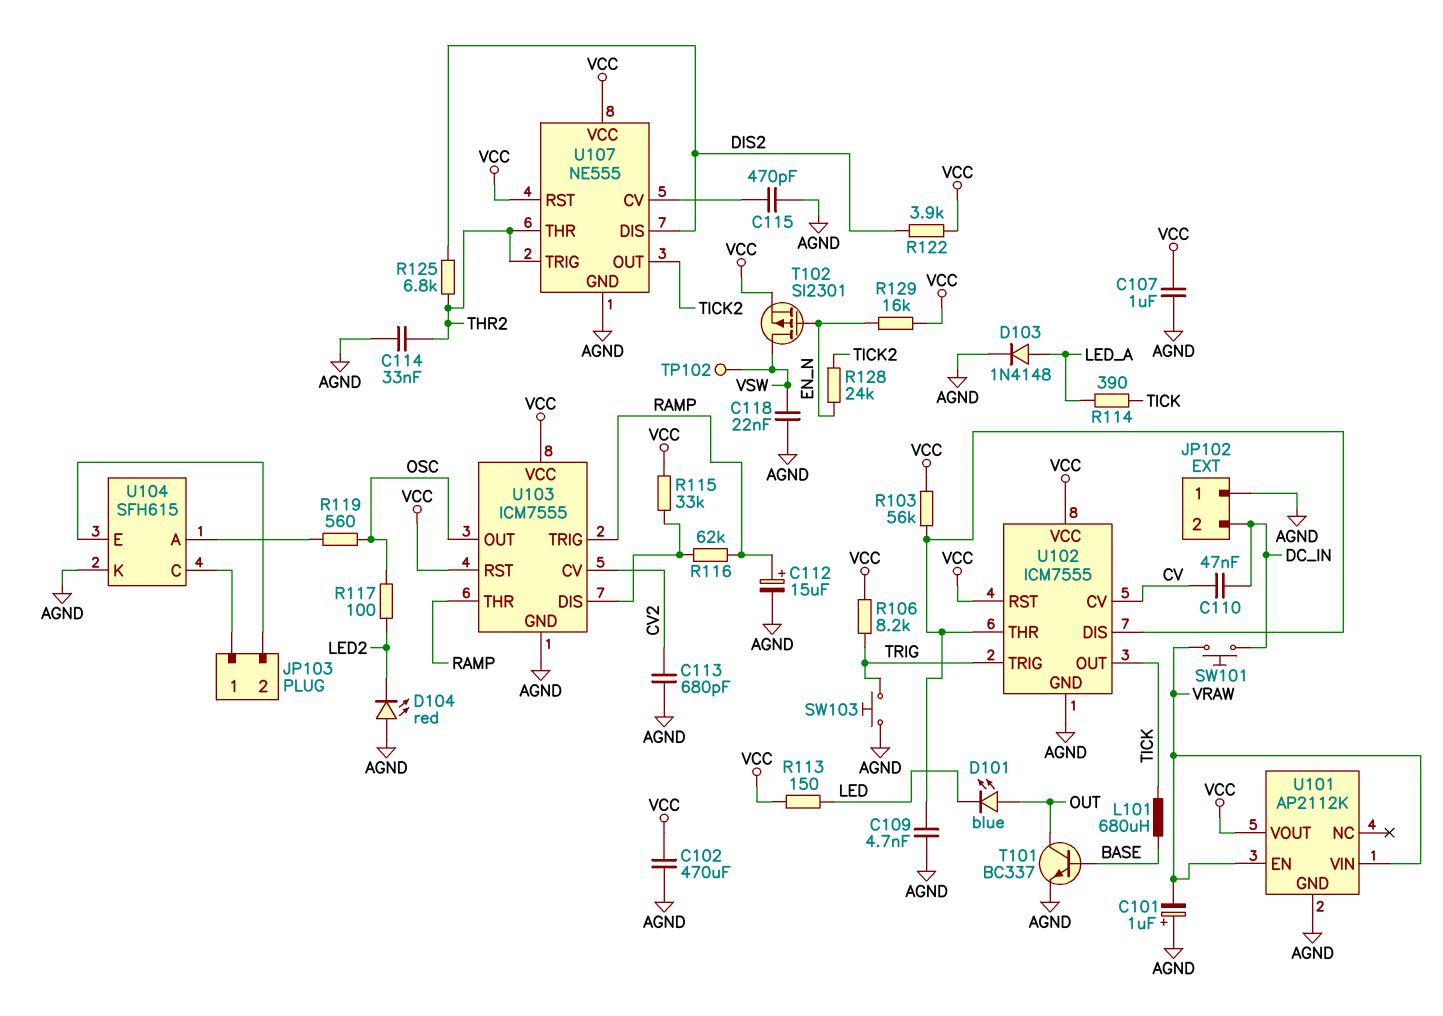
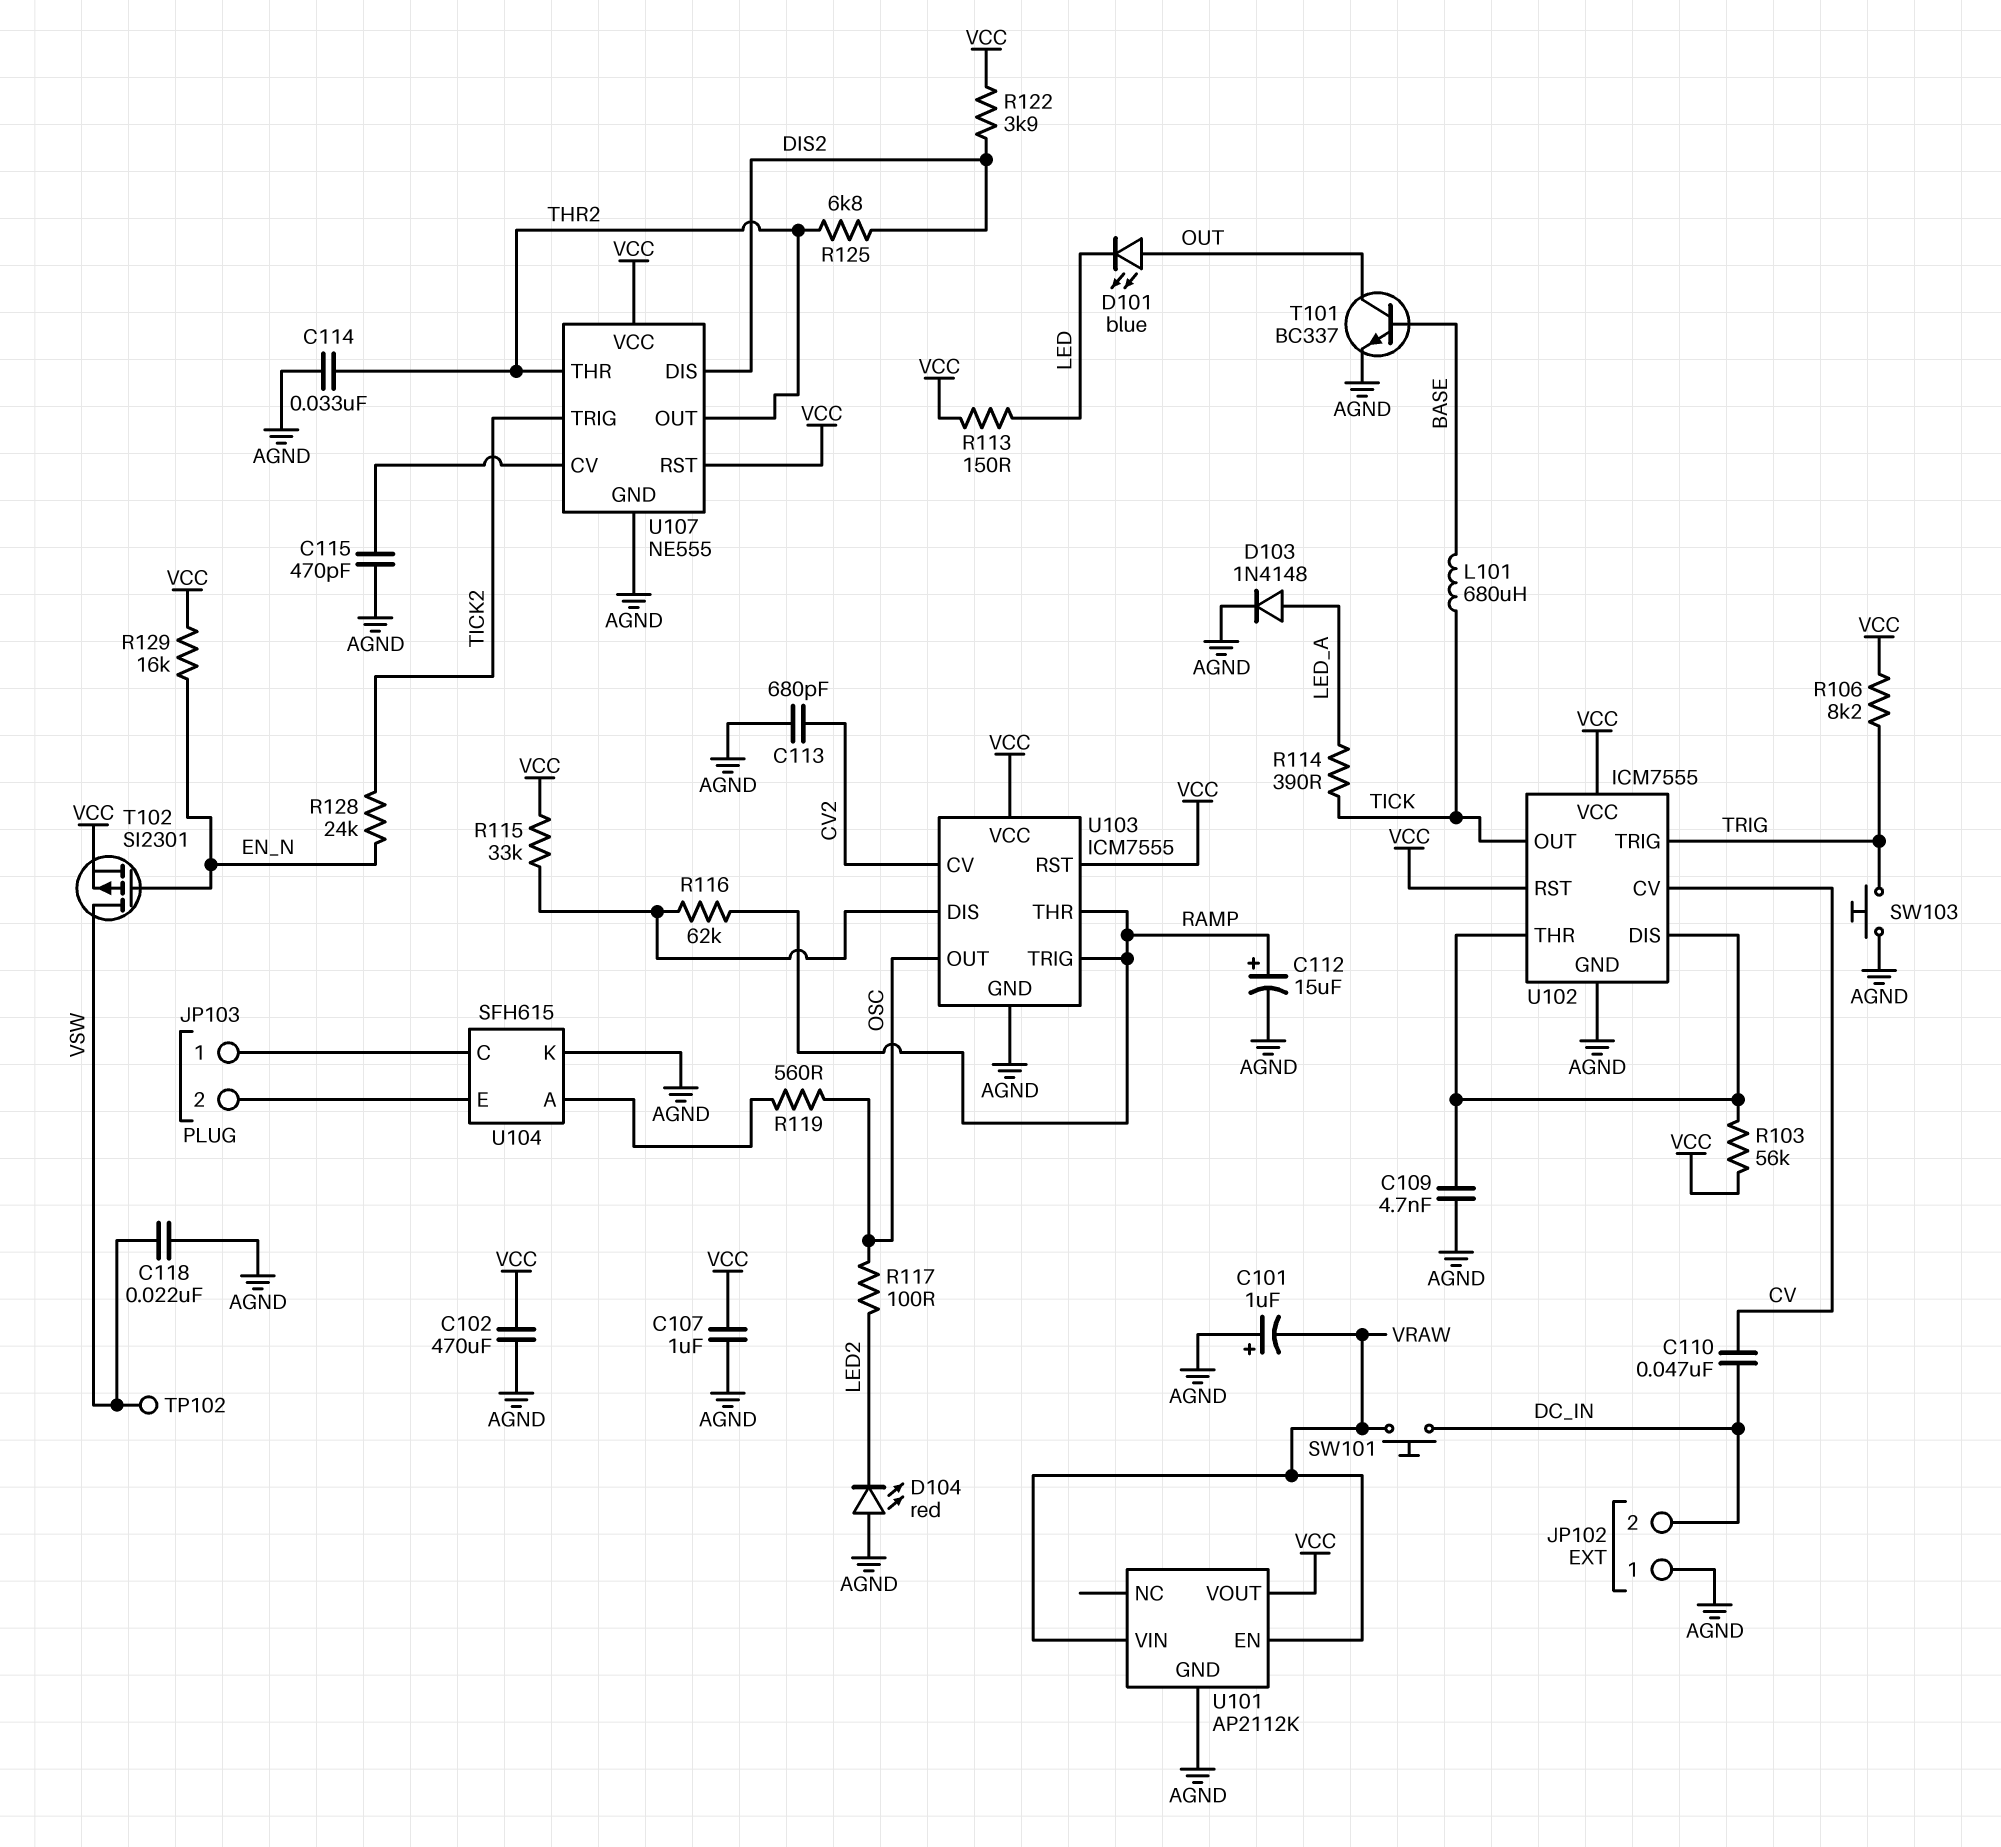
U107 pin OUT: TICK2 -> THR2
U107 pin TRIG: THR2 -> TICK2

